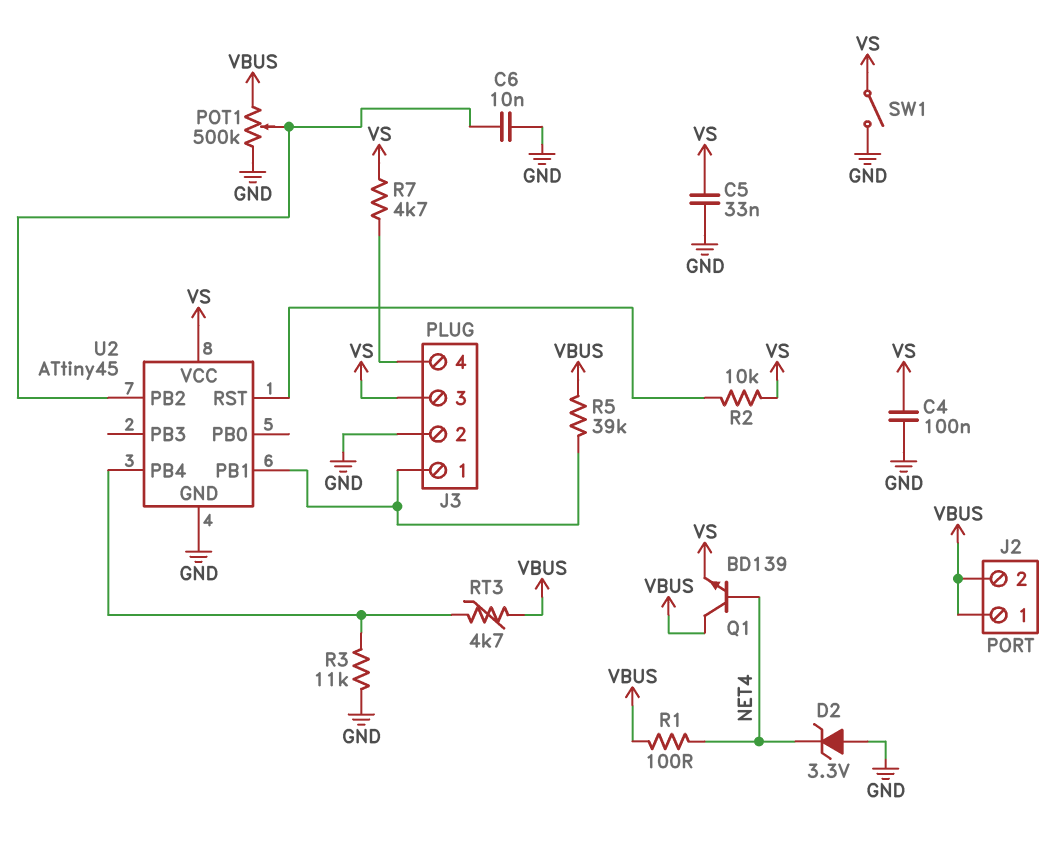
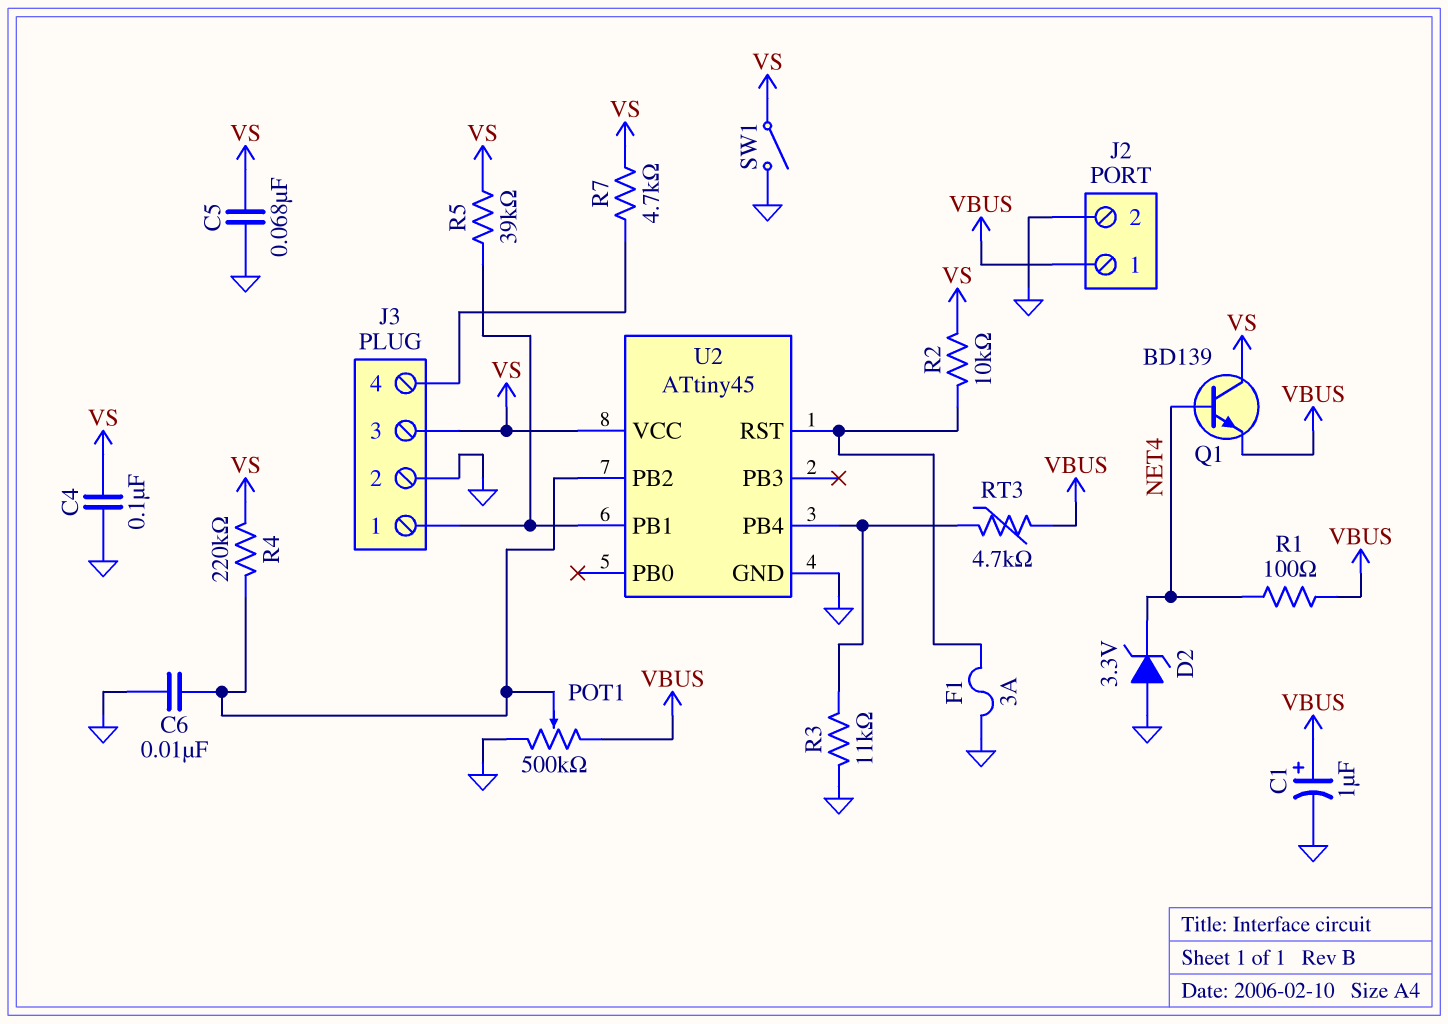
C1: none -> 1uF (plus VBUS, minus GND)
C5: 33nF (GND, VS) -> 68nF (GND, VS)
F1: none -> 3A (GND, U2/RST)
J2 pin 2: VBUS -> GND
Q1: NPN BD139 (B NET4, C VBUS, E VS) -> NPN BD139 (B NET4, C VS, E VBUS)
R4: none -> 220k (U2/PB2, VS)
R5: 39k (J3/1, VBUS) -> 39k (J3/1, VS)

